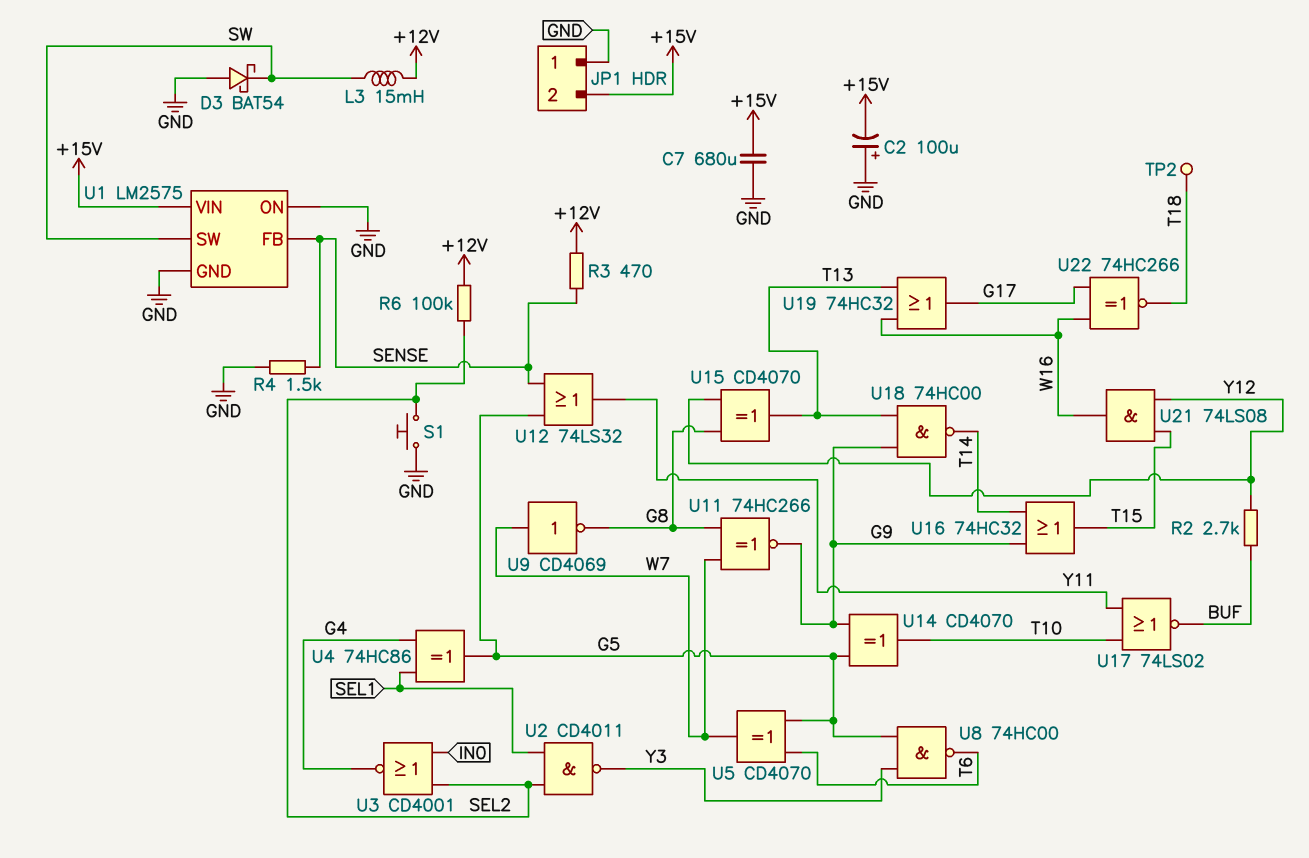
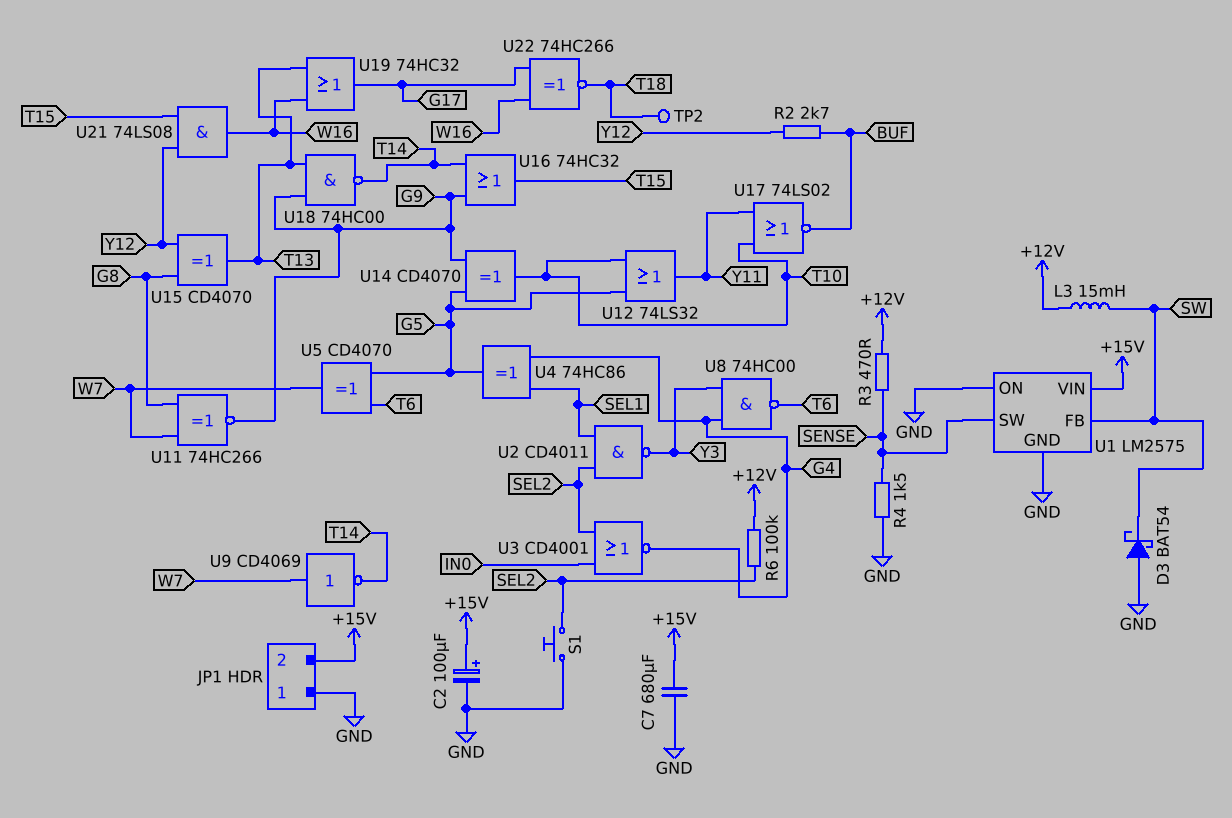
C2: 100uF (plus GND, minus +15V) -> 100uF (plus +15V, minus GND)
U1 pin FB: SENSE -> SW
U1 pin SW: SW -> SENSE
U8: NAND 74HC00 (in G5, in Y3, out T6) -> NAND 74HC00 (in G4, in Y3, out T6)
U9: NOT CD4069 (in W7, out G8) -> NOT CD4069 (in W7, out T14)
U12: OR 74LS32 (in G5, in SENSE, out Y11) -> OR 74LS32 (in G5, in T10, out Y11)

